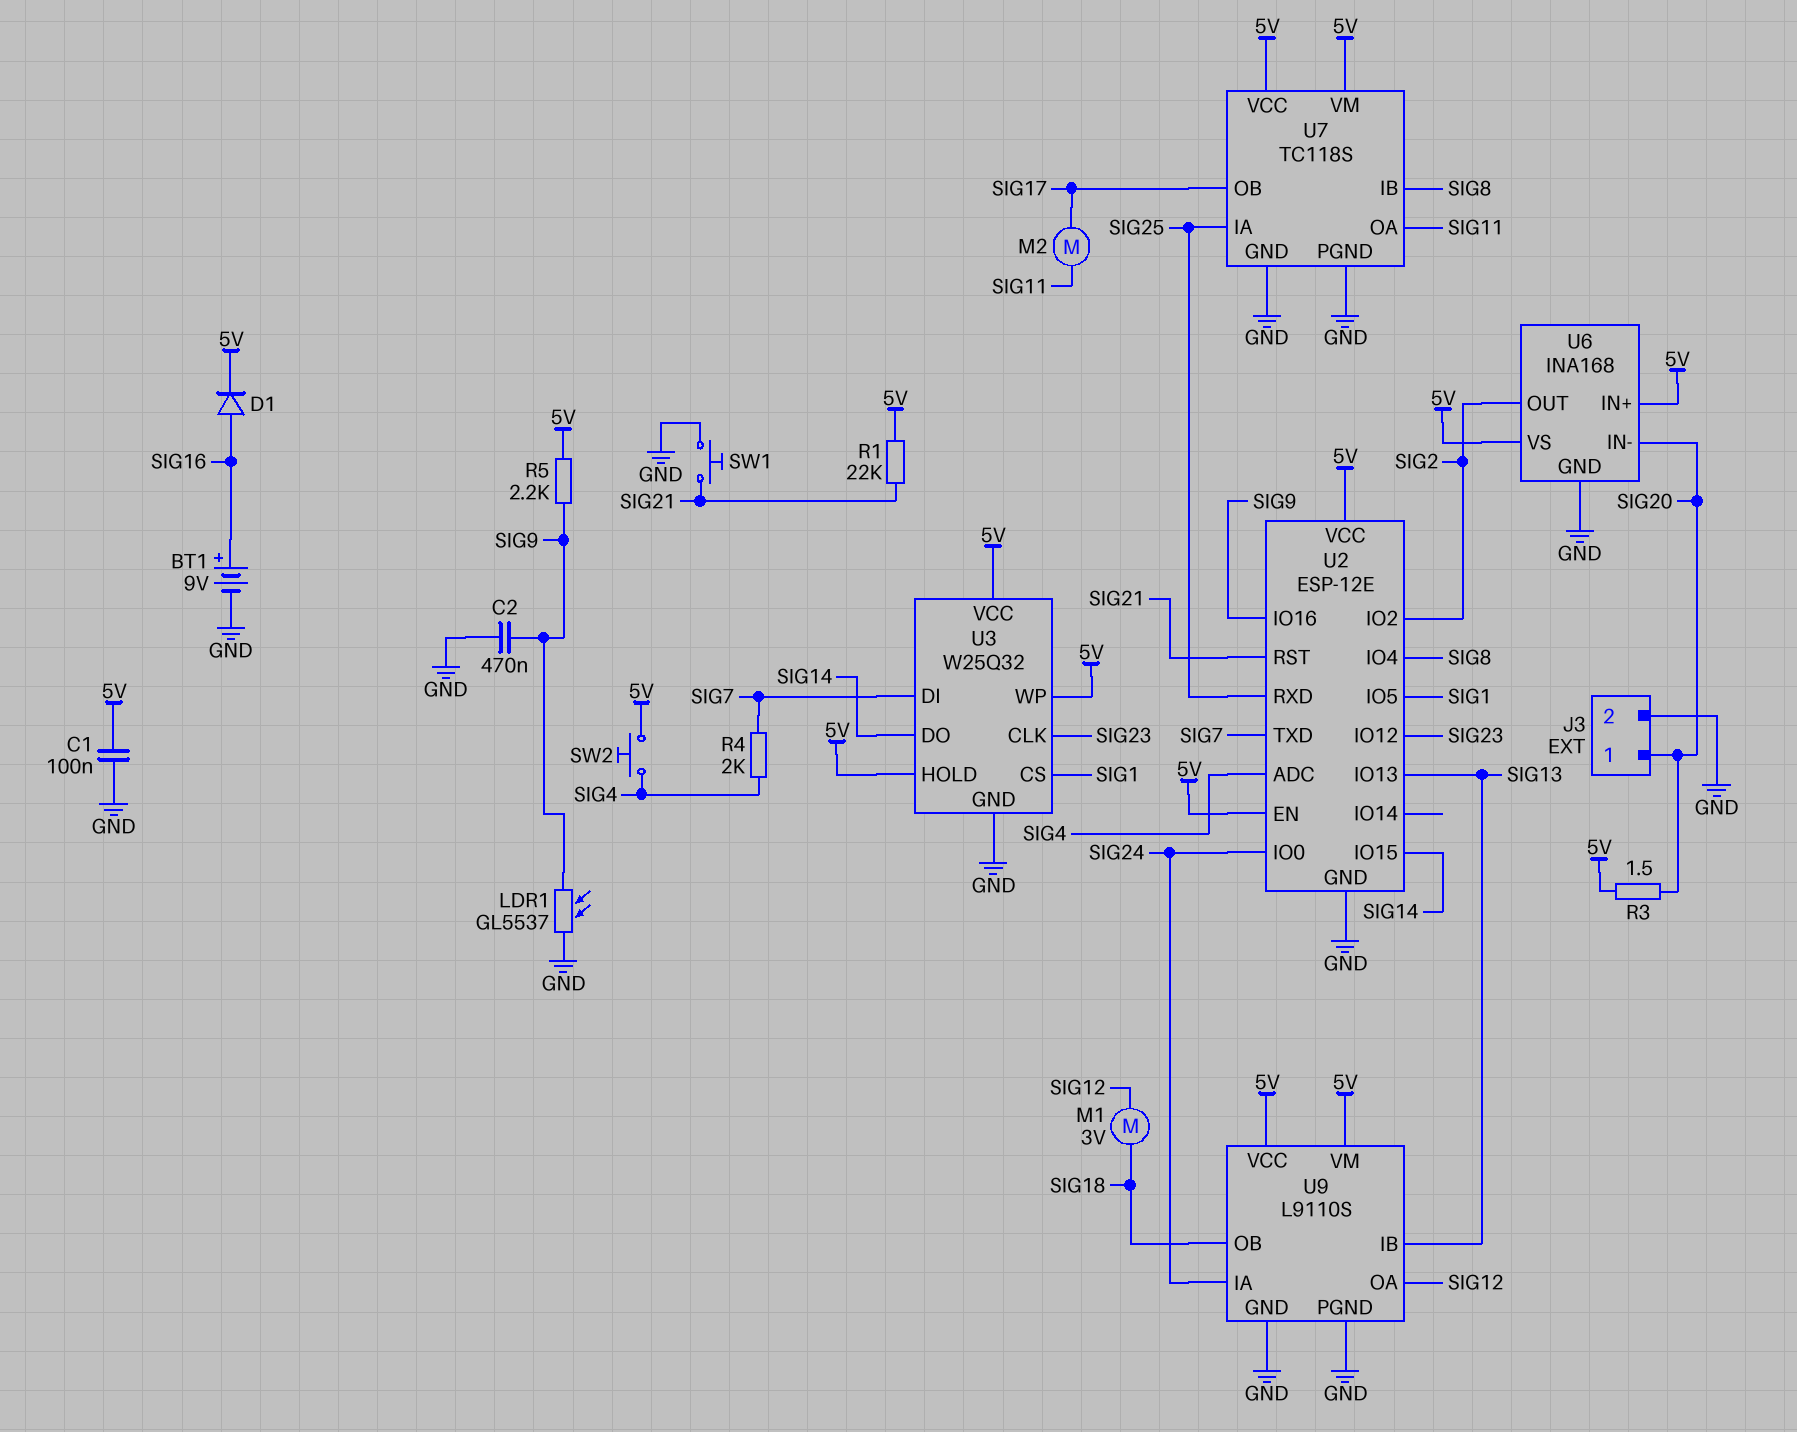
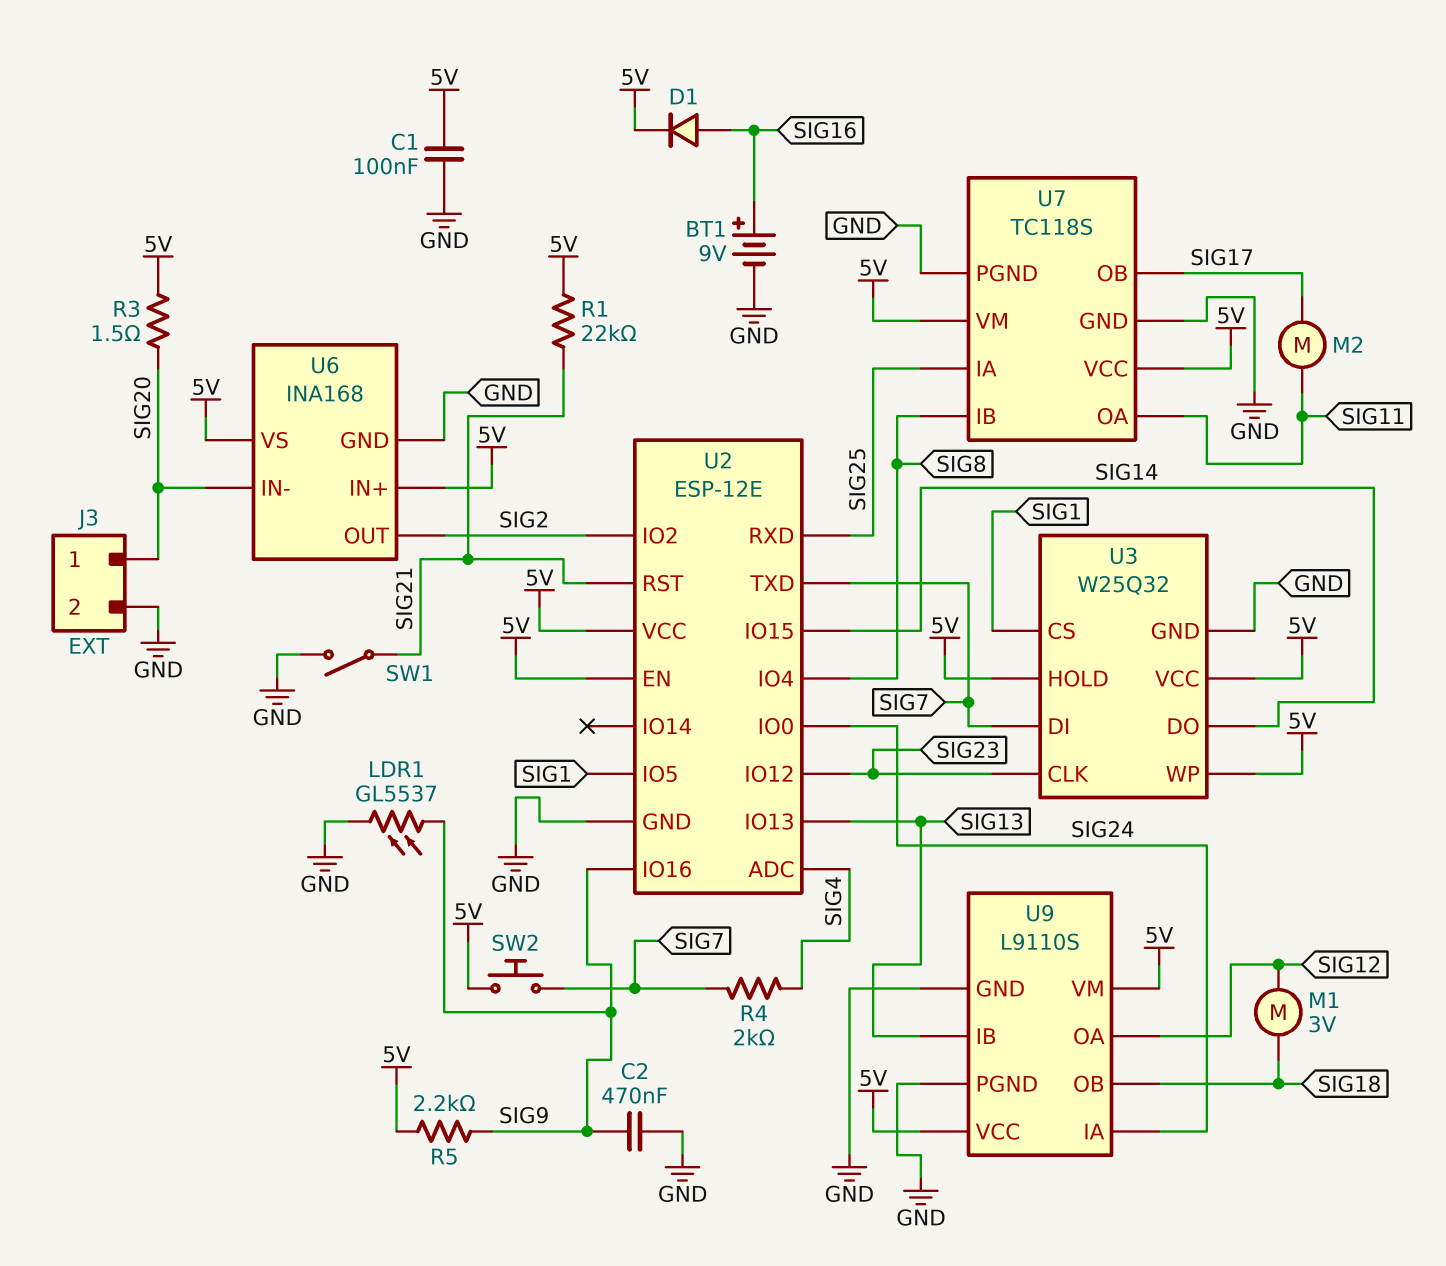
SW1: button (GND, SIG21) -> switch (GND, SIG21)
SW2: button (5V, SIG4) -> button (5V, SIG7)

